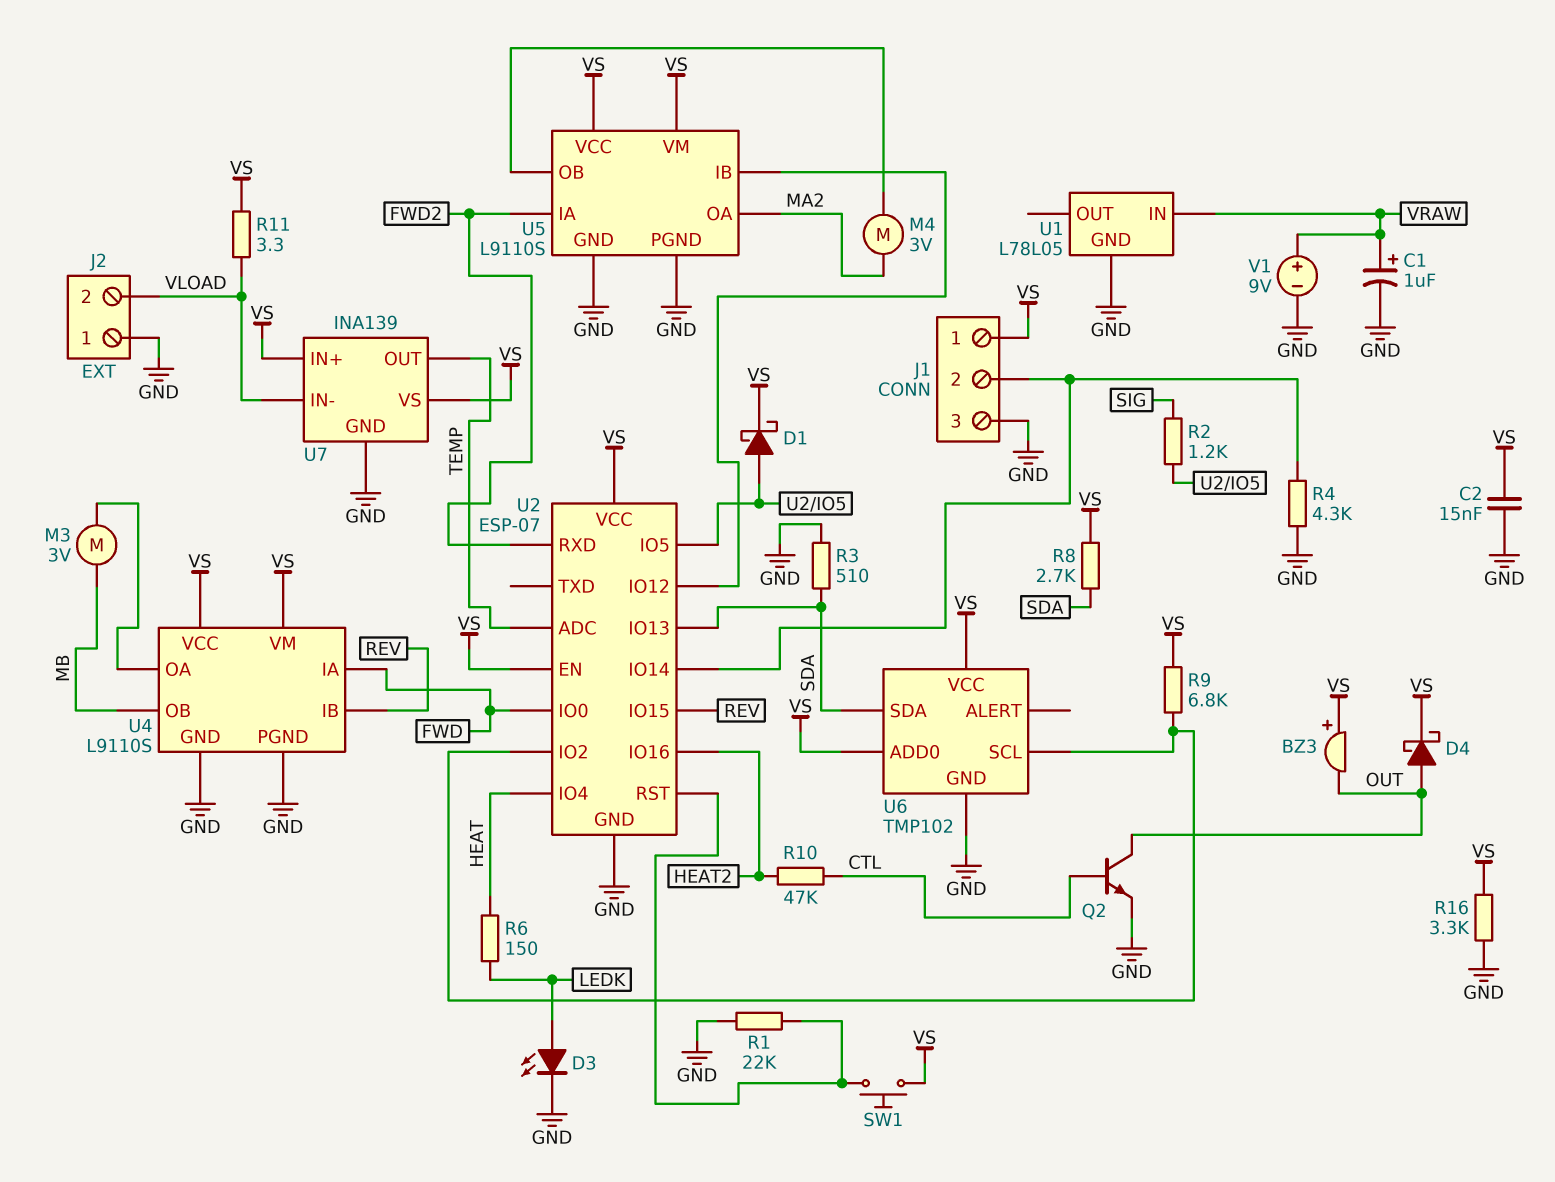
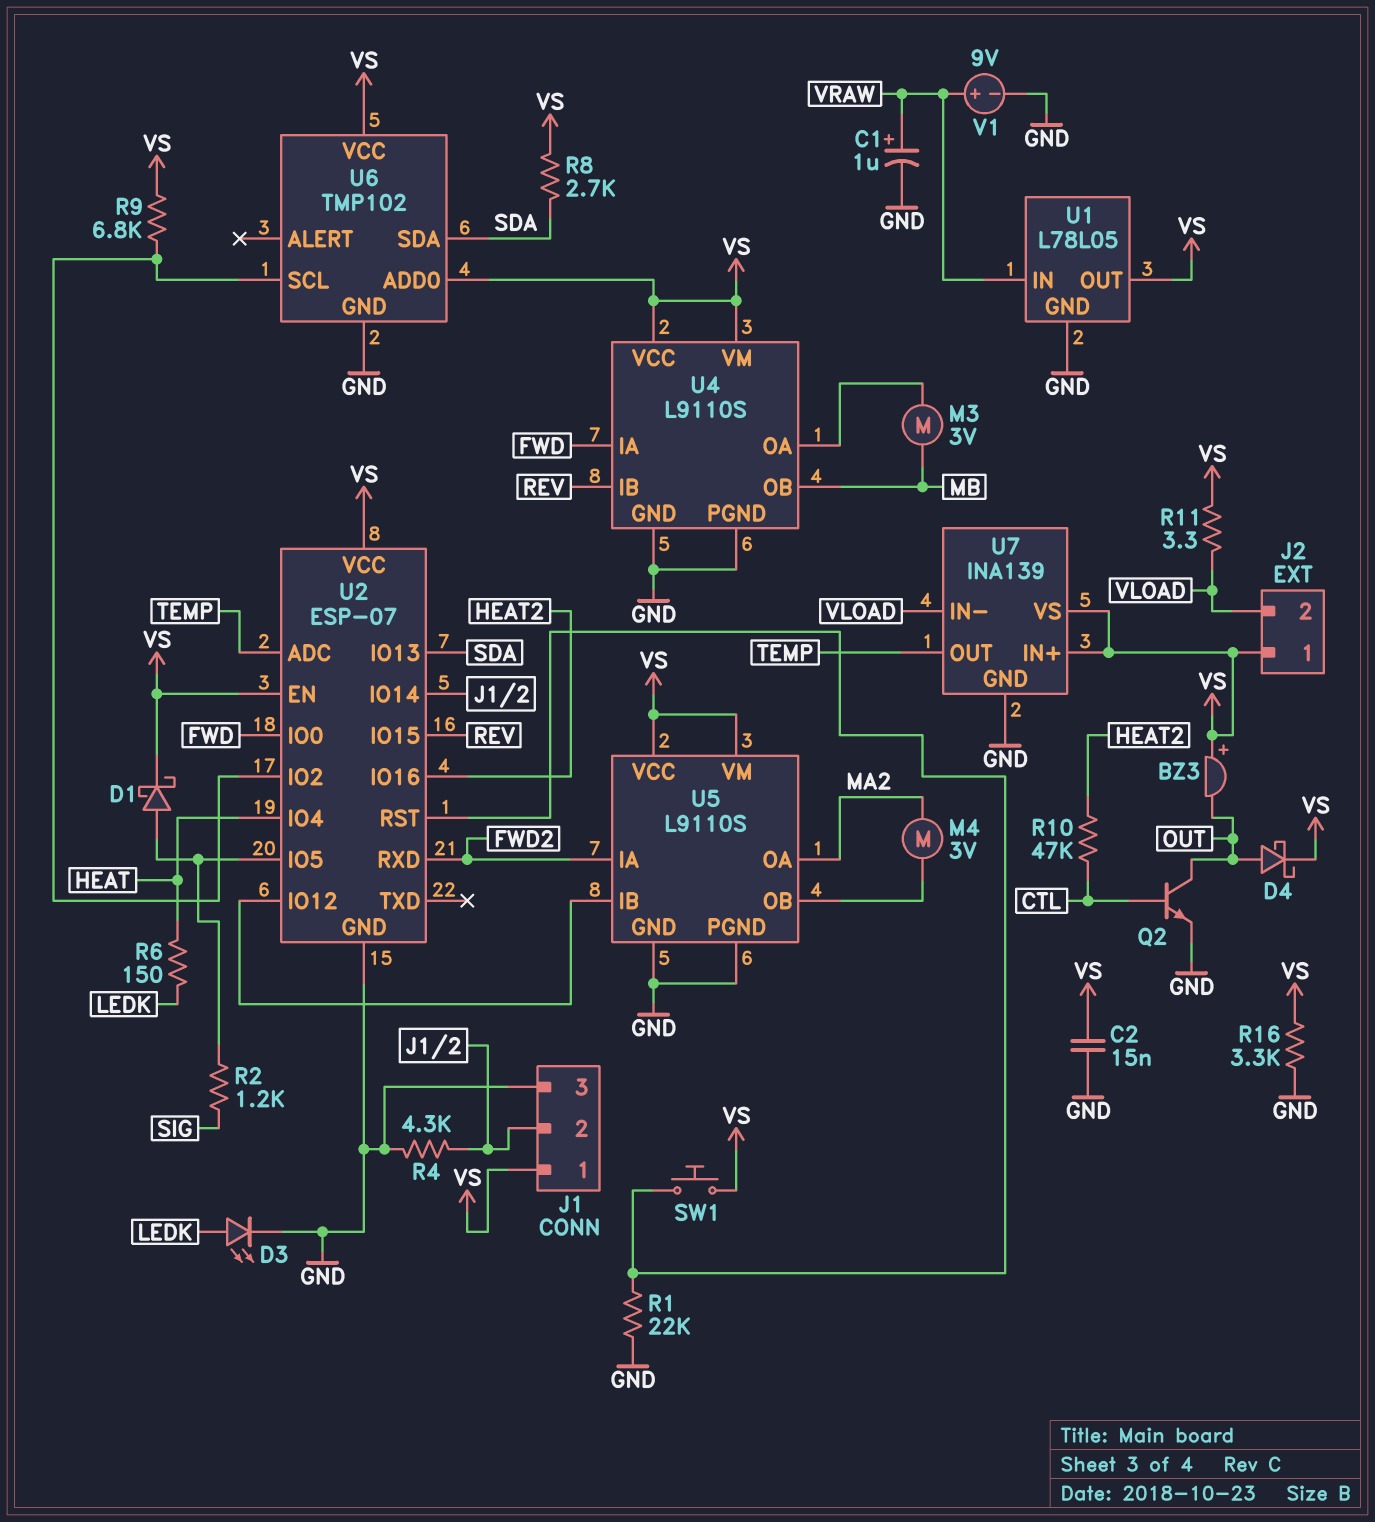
J2 pin 1: GND -> VS
R3: 510 (GND, SDA) -> none
U1 pin OUT: none -> VS

